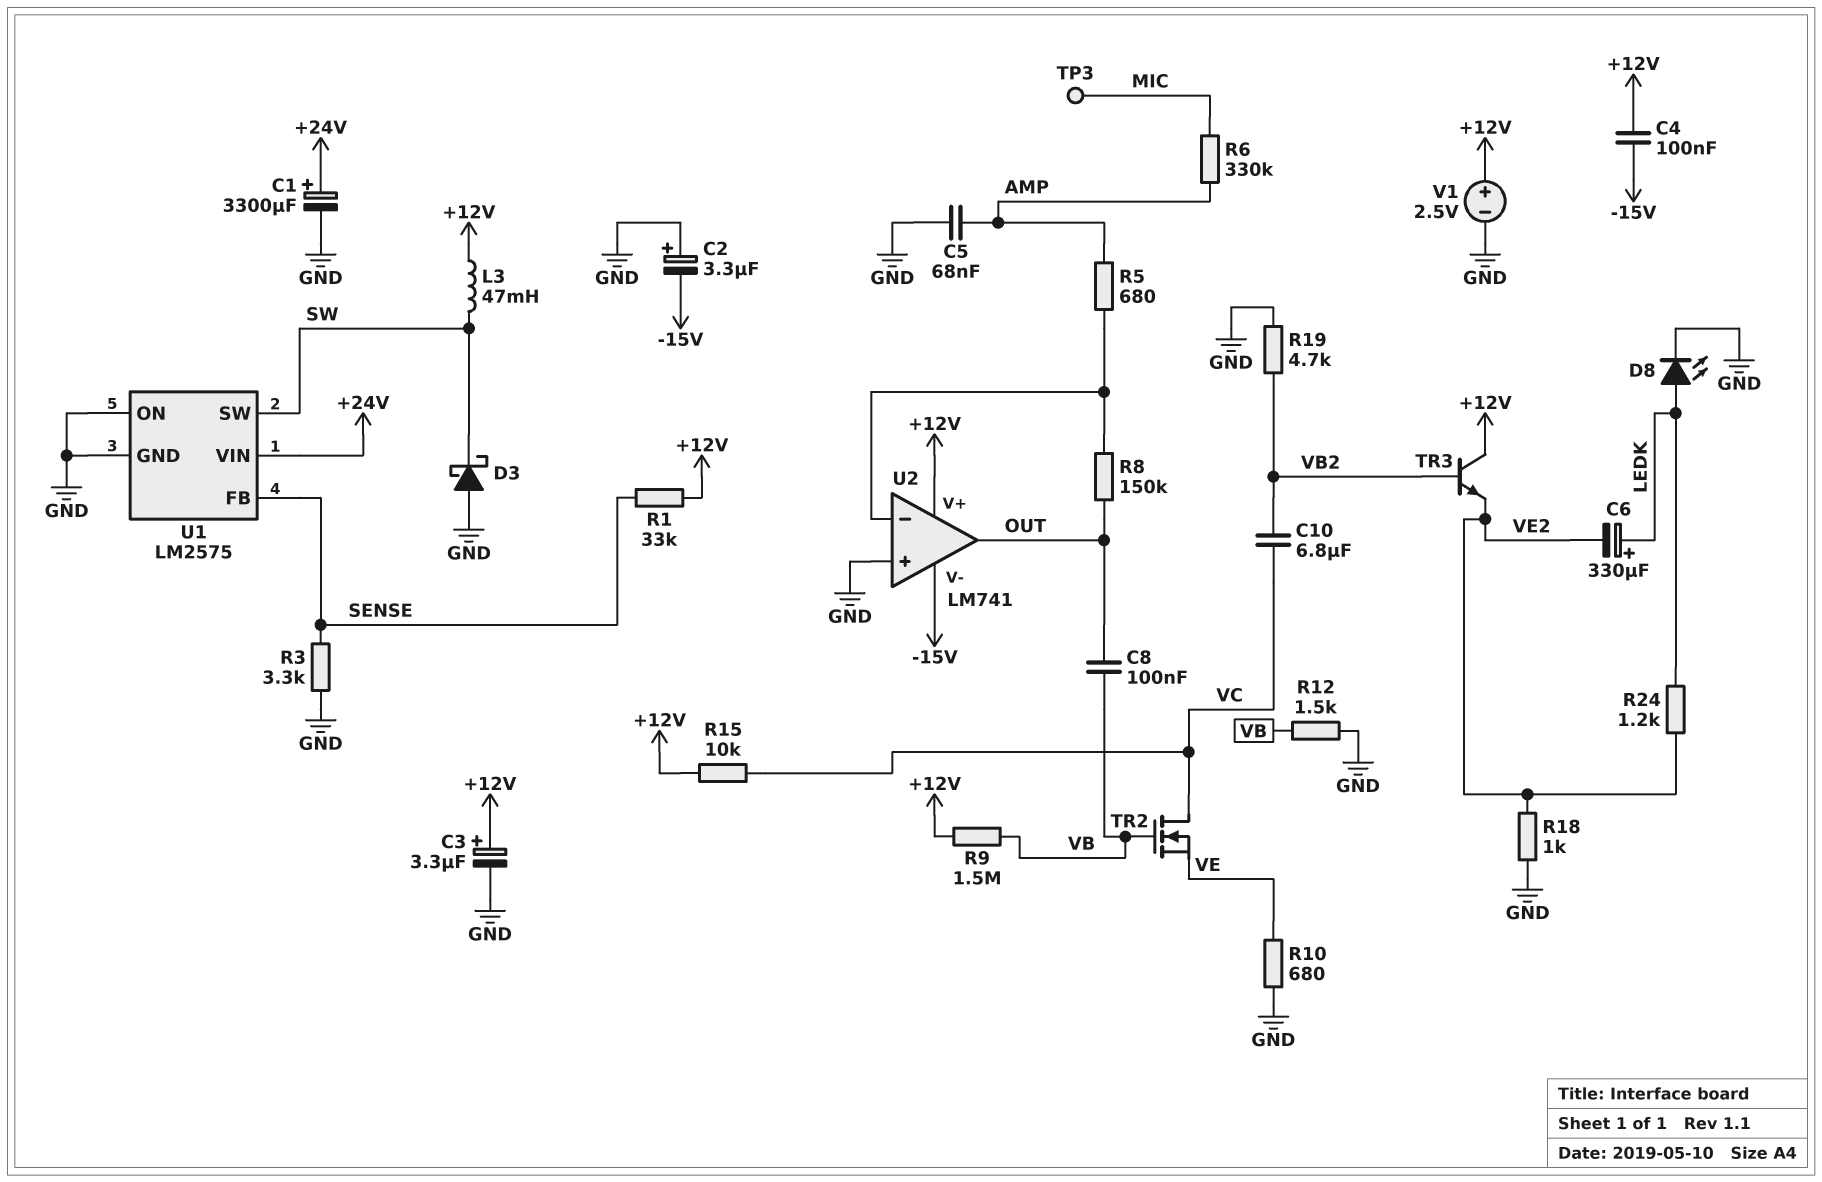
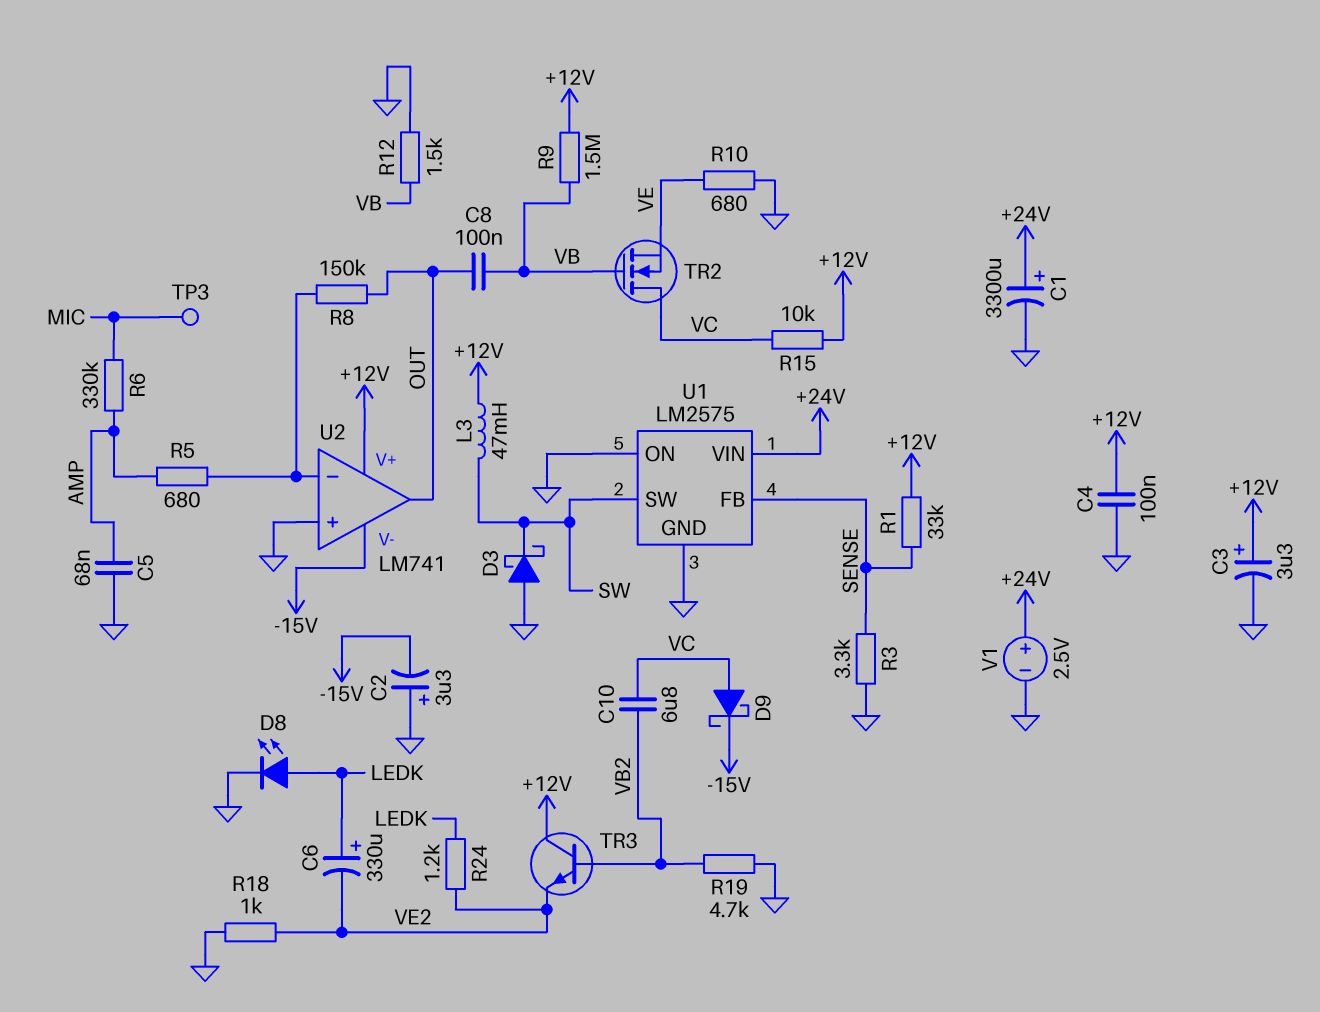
C4: 100nF (+12V, -15V) -> 100nF (+12V, GND)
D9: none -> schottky (A VC, K -15V)
V1: 2.5V (plus +12V, minus GND) -> 2.5V (plus +24V, minus GND)

